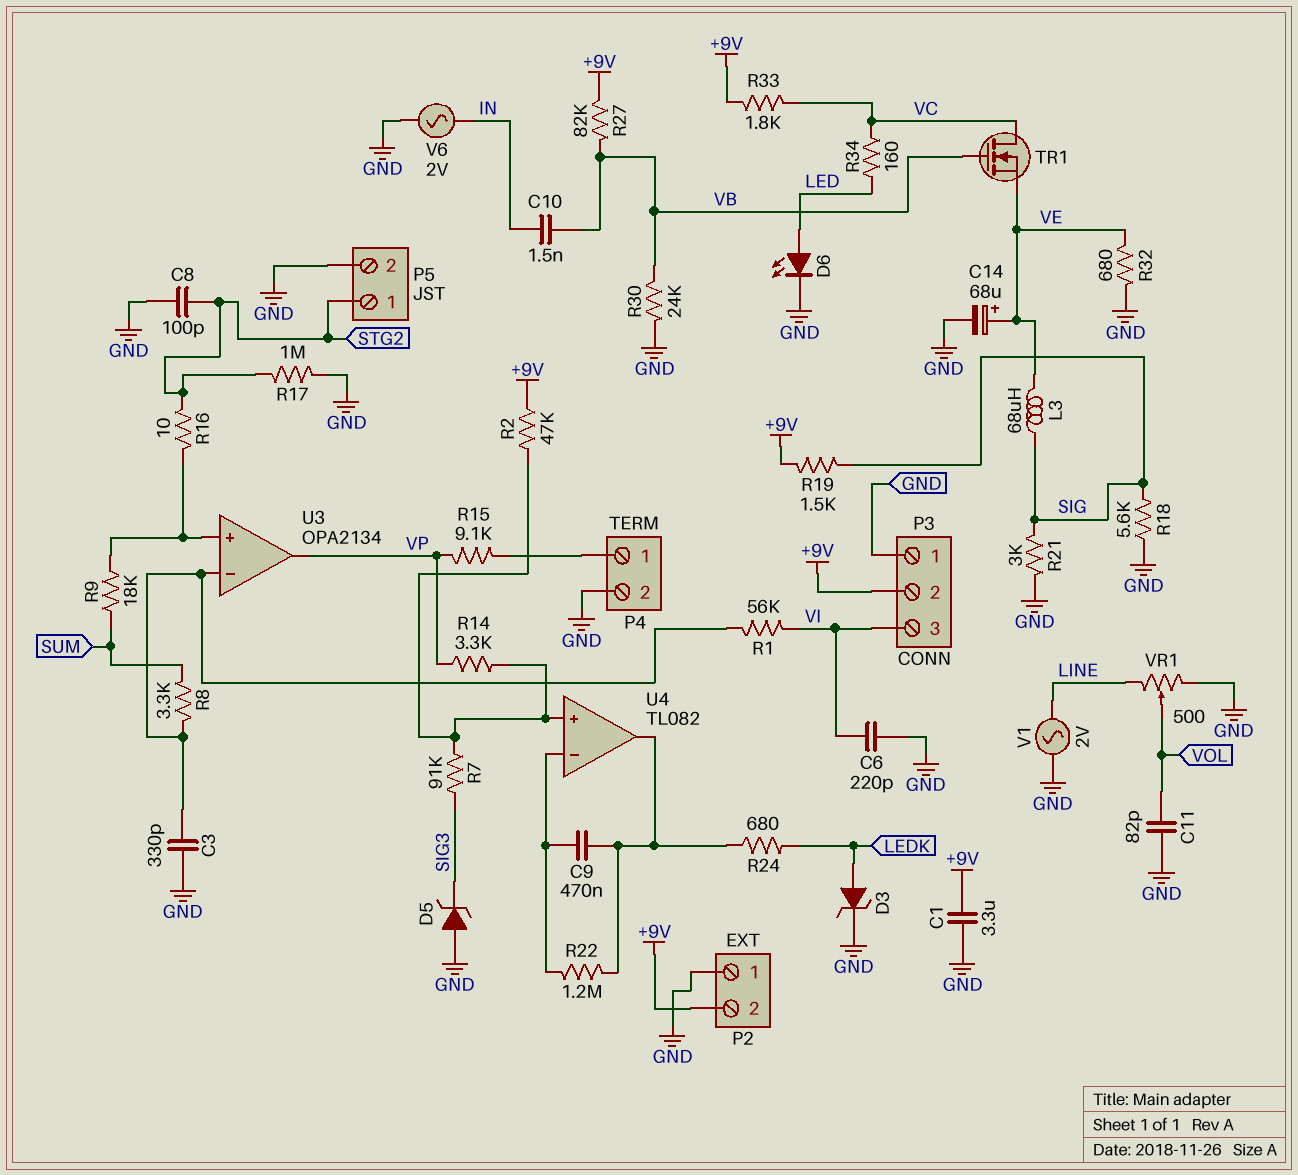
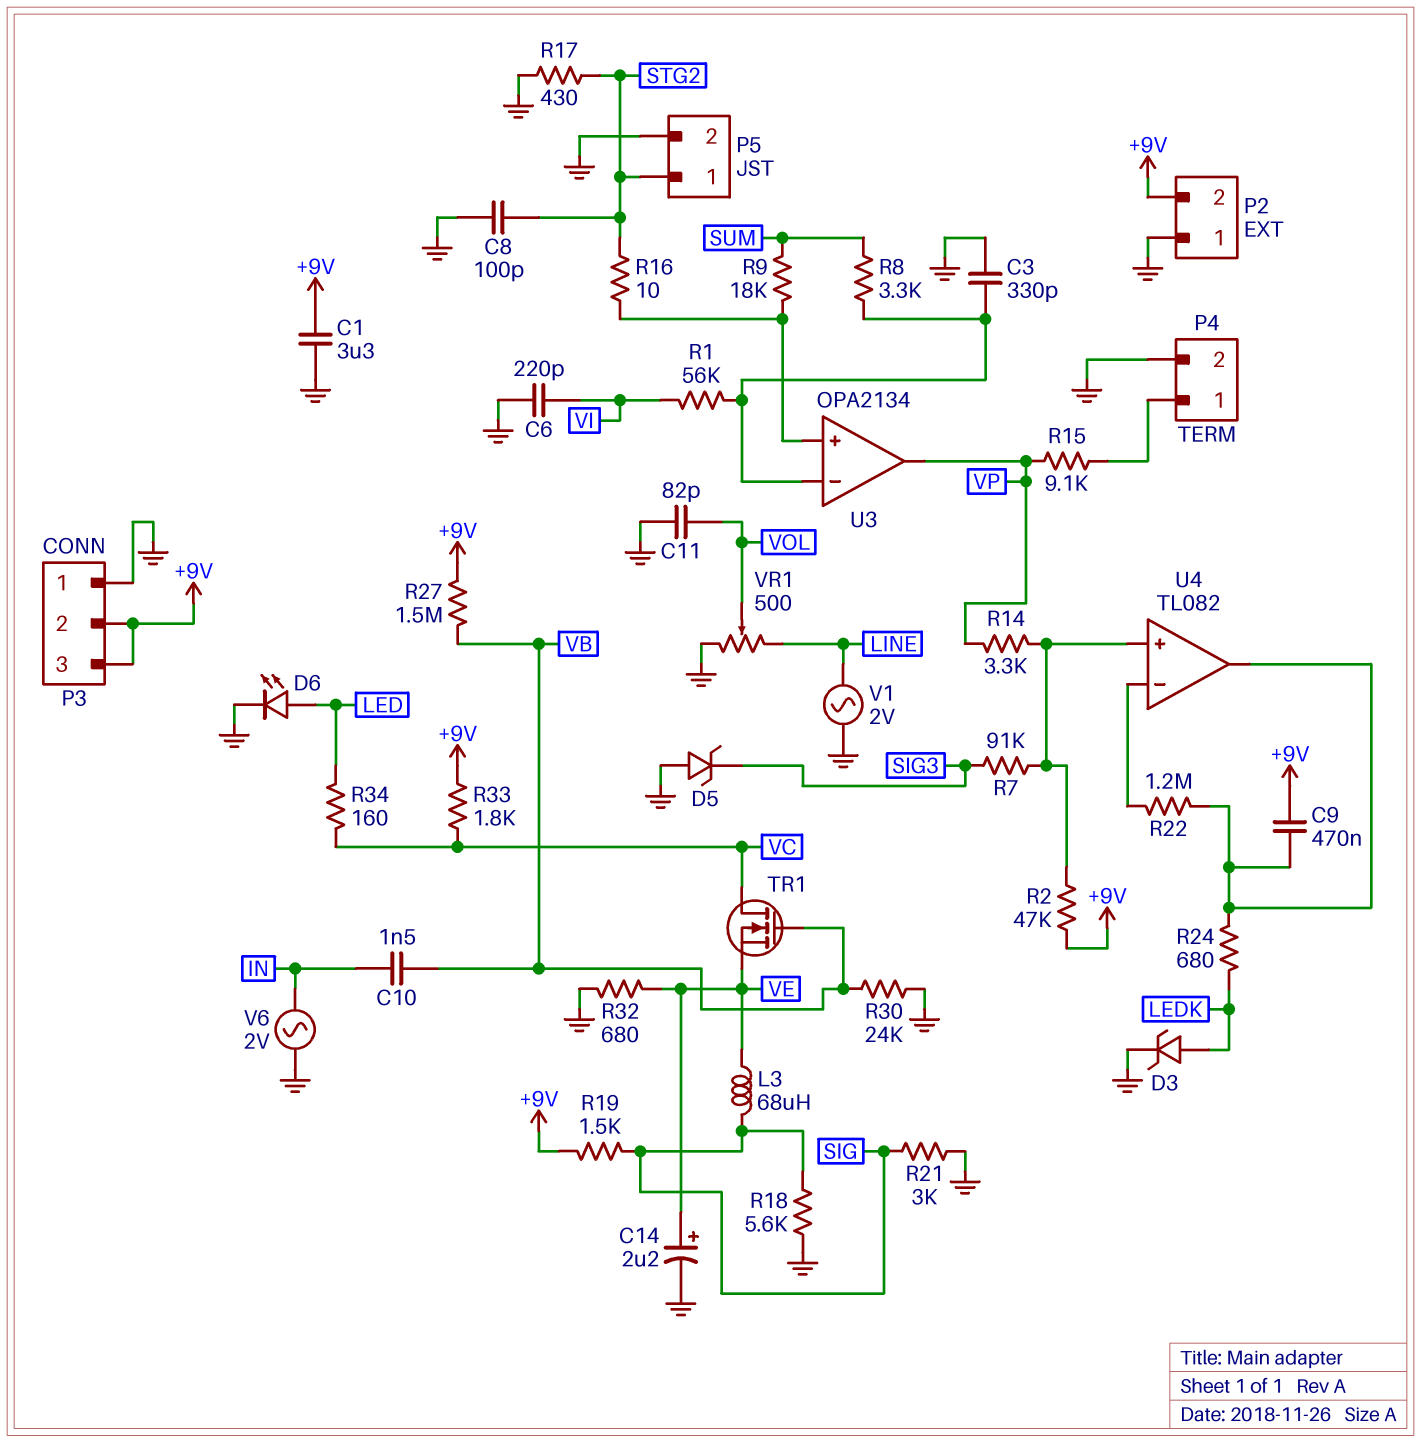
C9: 470nF (U4/in-, U4/out) -> 470nF (+9V, U4/out)
C14: 68uF (plus VE, minus GND) -> 2.2uF (plus VE, minus GND)
P3 pin 3: VI -> +9V
R17: 1M (GND, STG2) -> 430 (GND, STG2)
R27: 82k (+9V, VB) -> 1.5M (+9V, VB)

